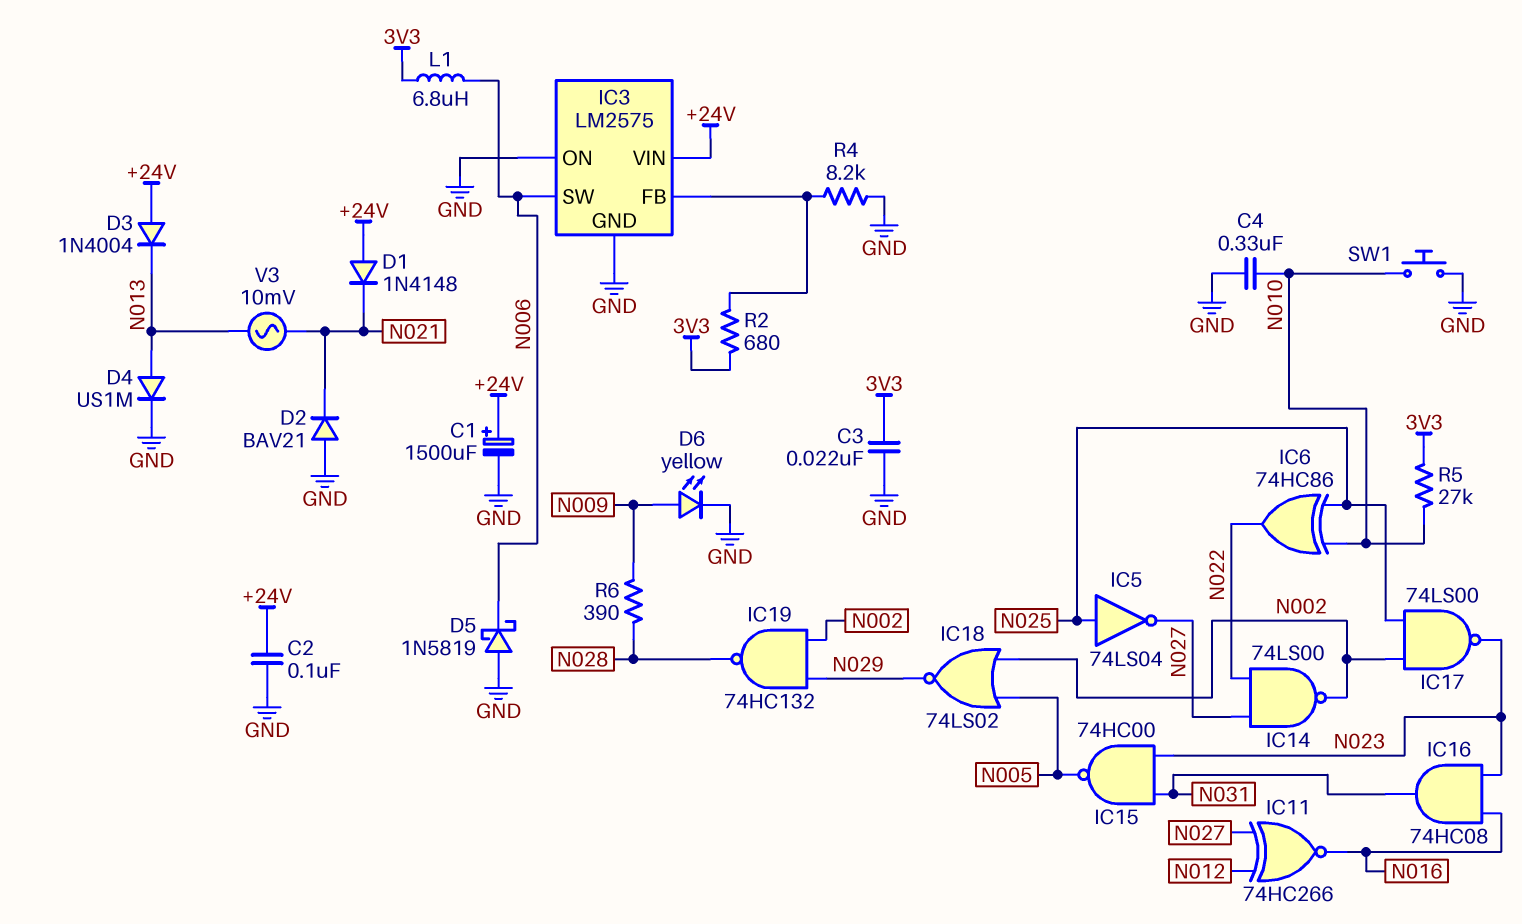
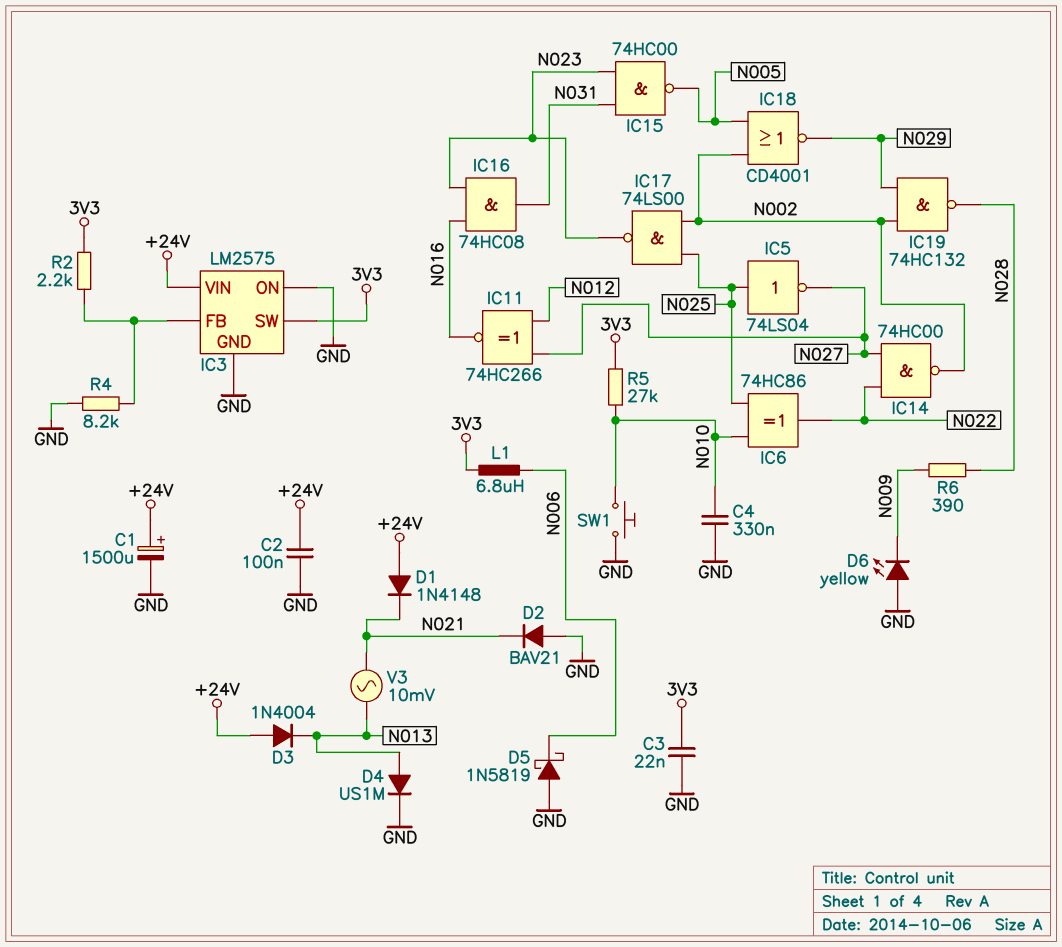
D6: LED yellow (A N009, K GND) -> LED yellow (A GND, K N009)
IC3 pin SW: N006 -> 3V3
IC14: NAND 74LS00 (in N022, in N027, out N002) -> NAND 74HC00 (in N022, in N027, out N002)
IC18: NOR 74LS02 (in N002, in N005, out N029) -> NOR CD4001 (in N002, in N005, out N029)
R2: 680 (3V3, IC3/FB) -> 2.2k (3V3, IC3/FB)

